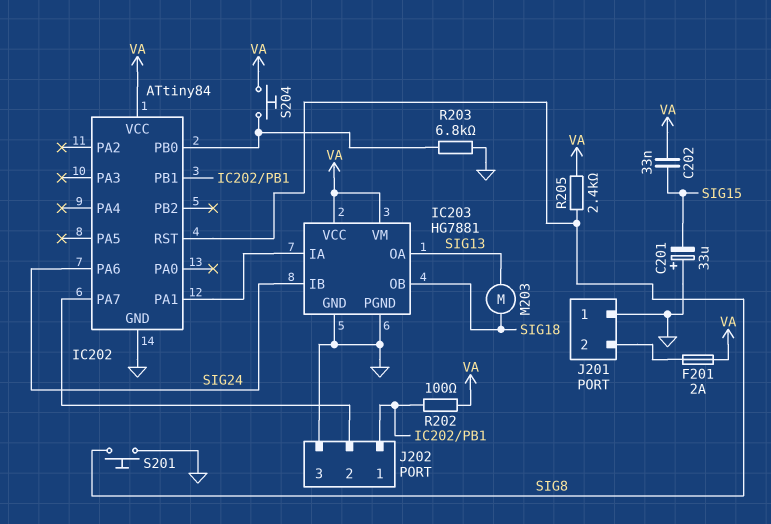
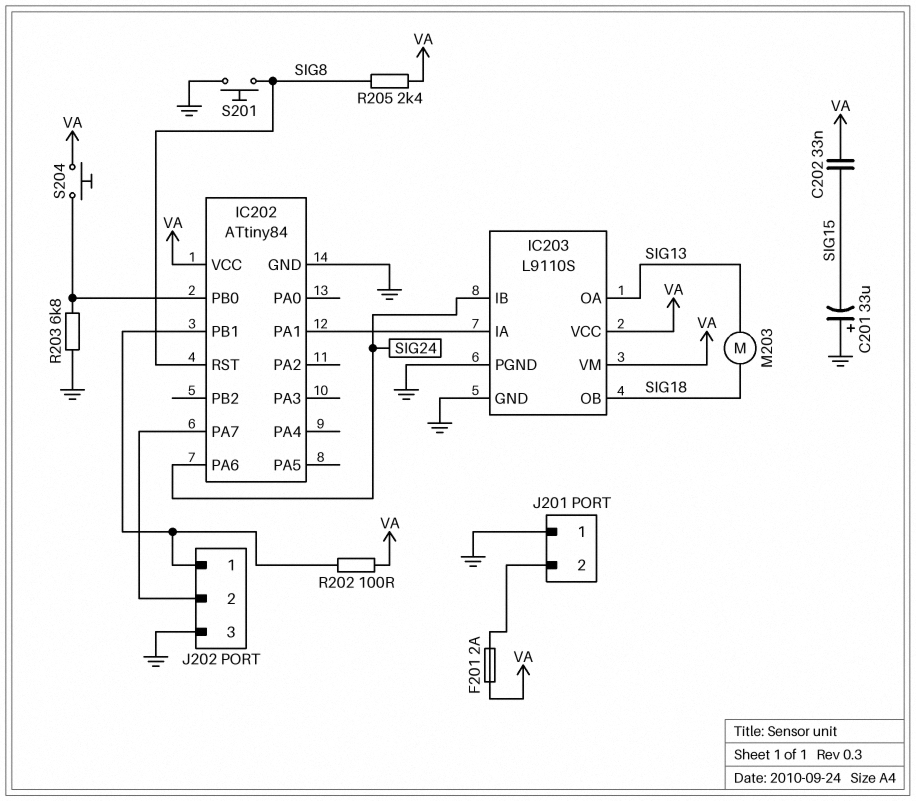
IC203: HG7881 -> L9110S

